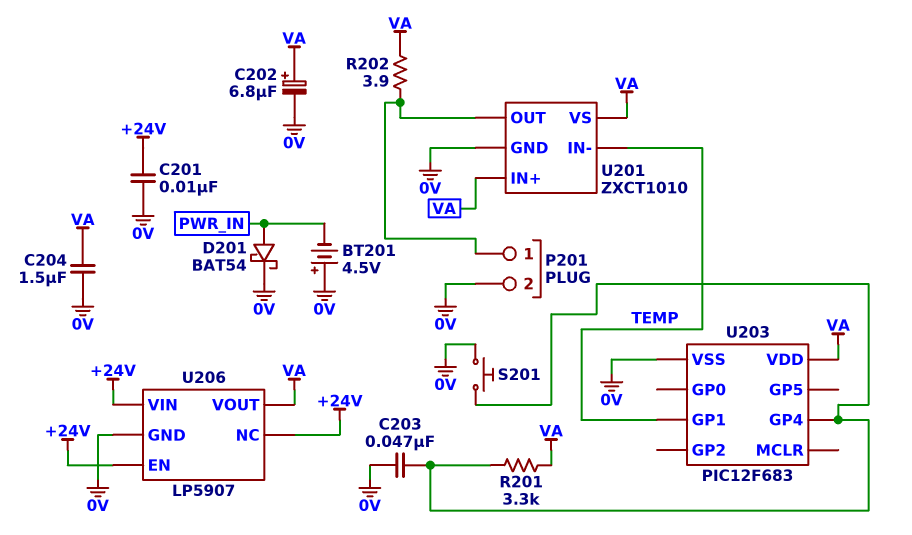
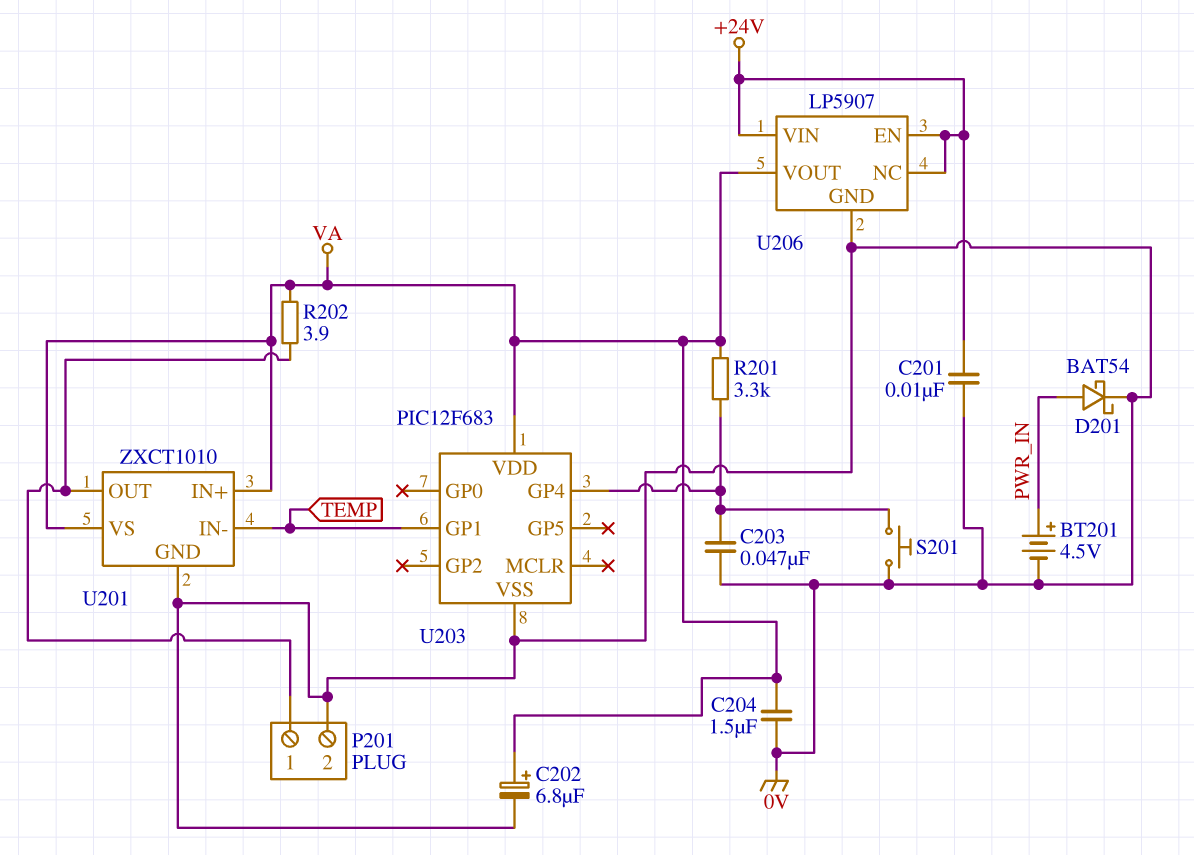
BT201: 4.5V (plus 0V, minus PWR_IN) -> 4.5V (plus PWR_IN, minus 0V)

